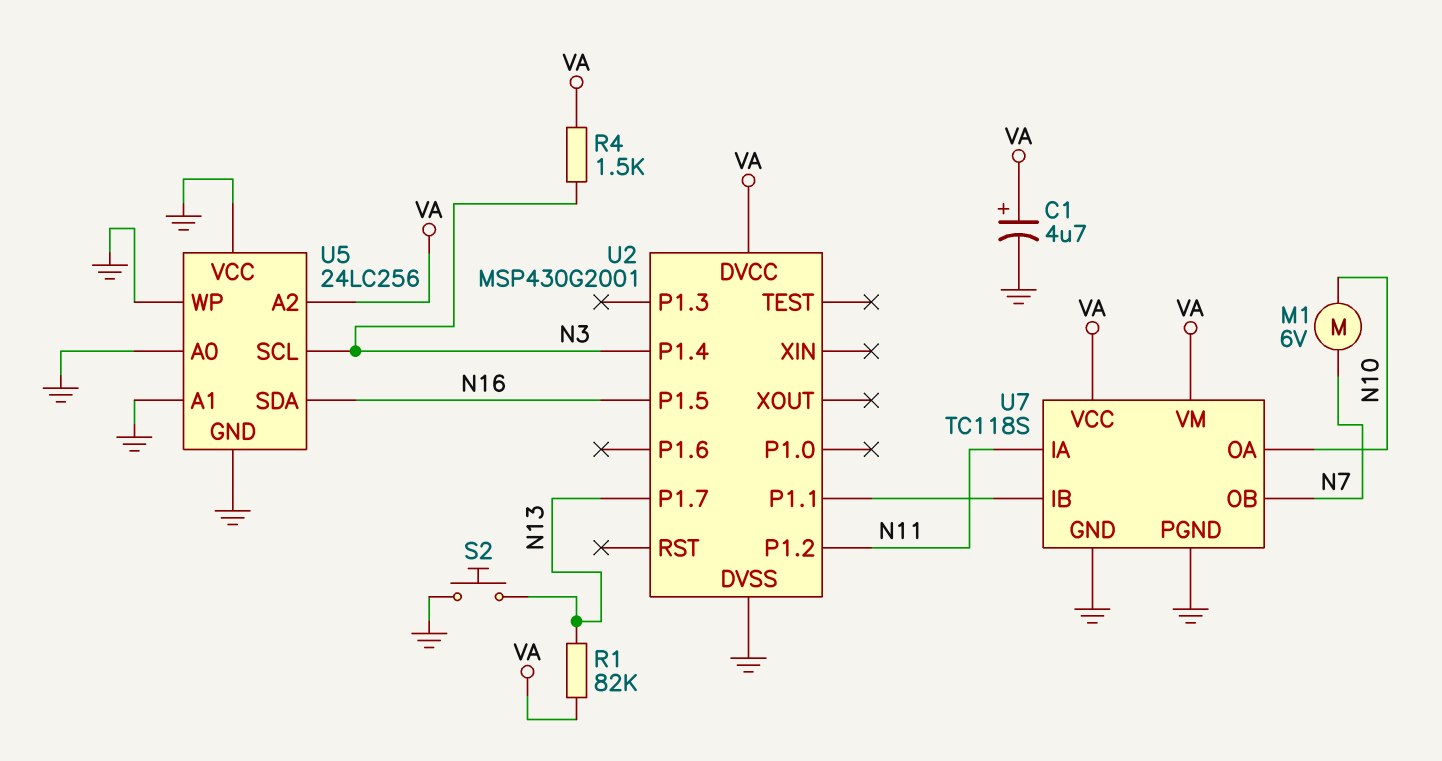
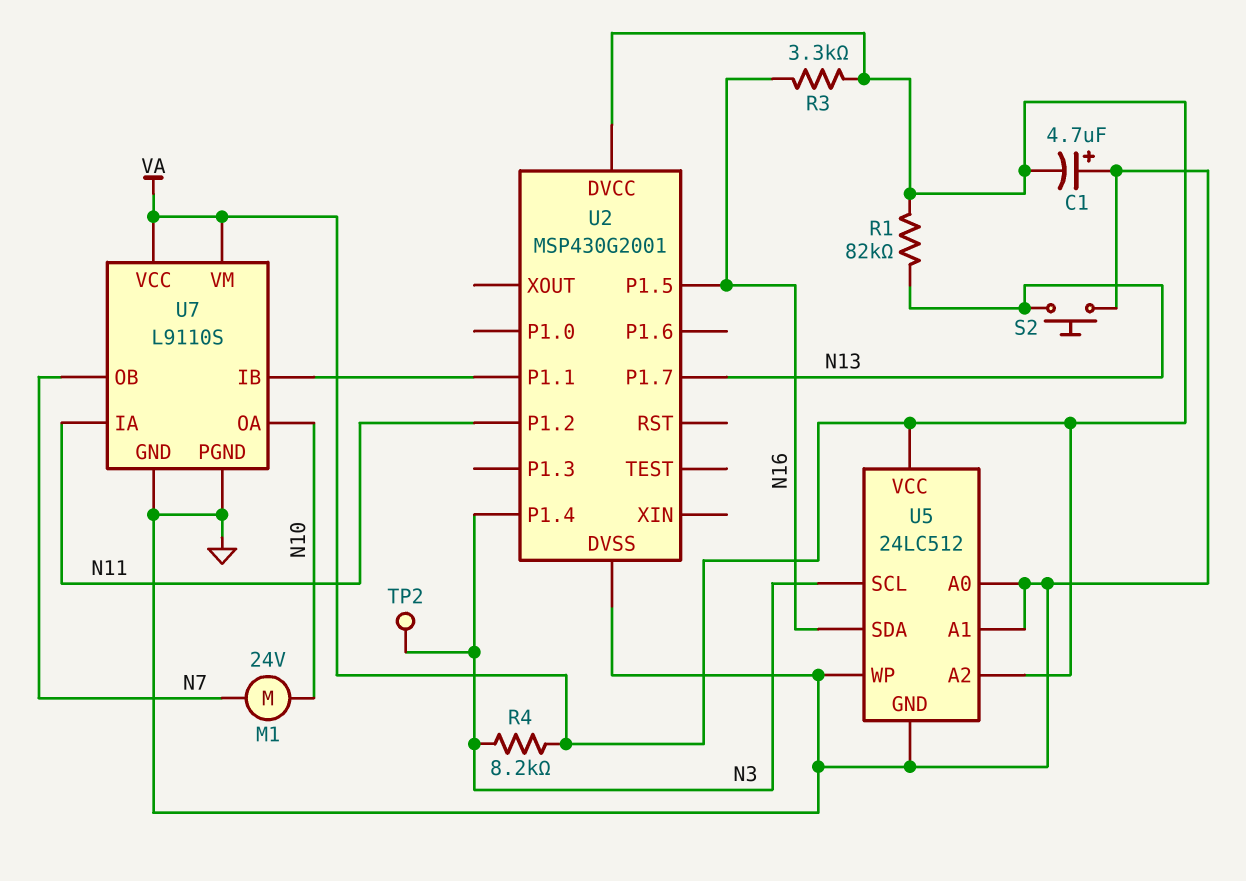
C1: 4.7uF (plus VA, minus GND) -> 4.7uF (plus GND, minus VA)
M1: motor 6V (N7, N10) -> motor 24V (N7, N10)
R3: none -> 3.3k (N16, VA)
R4: 1.5k (N3, VA) -> 8.2k (N3, VA)
TP2: none -> test point (N3)
U5: 24LC256 -> 24LC512
U5 pin VCC: GND -> VA
U7: TC118S -> L9110S

